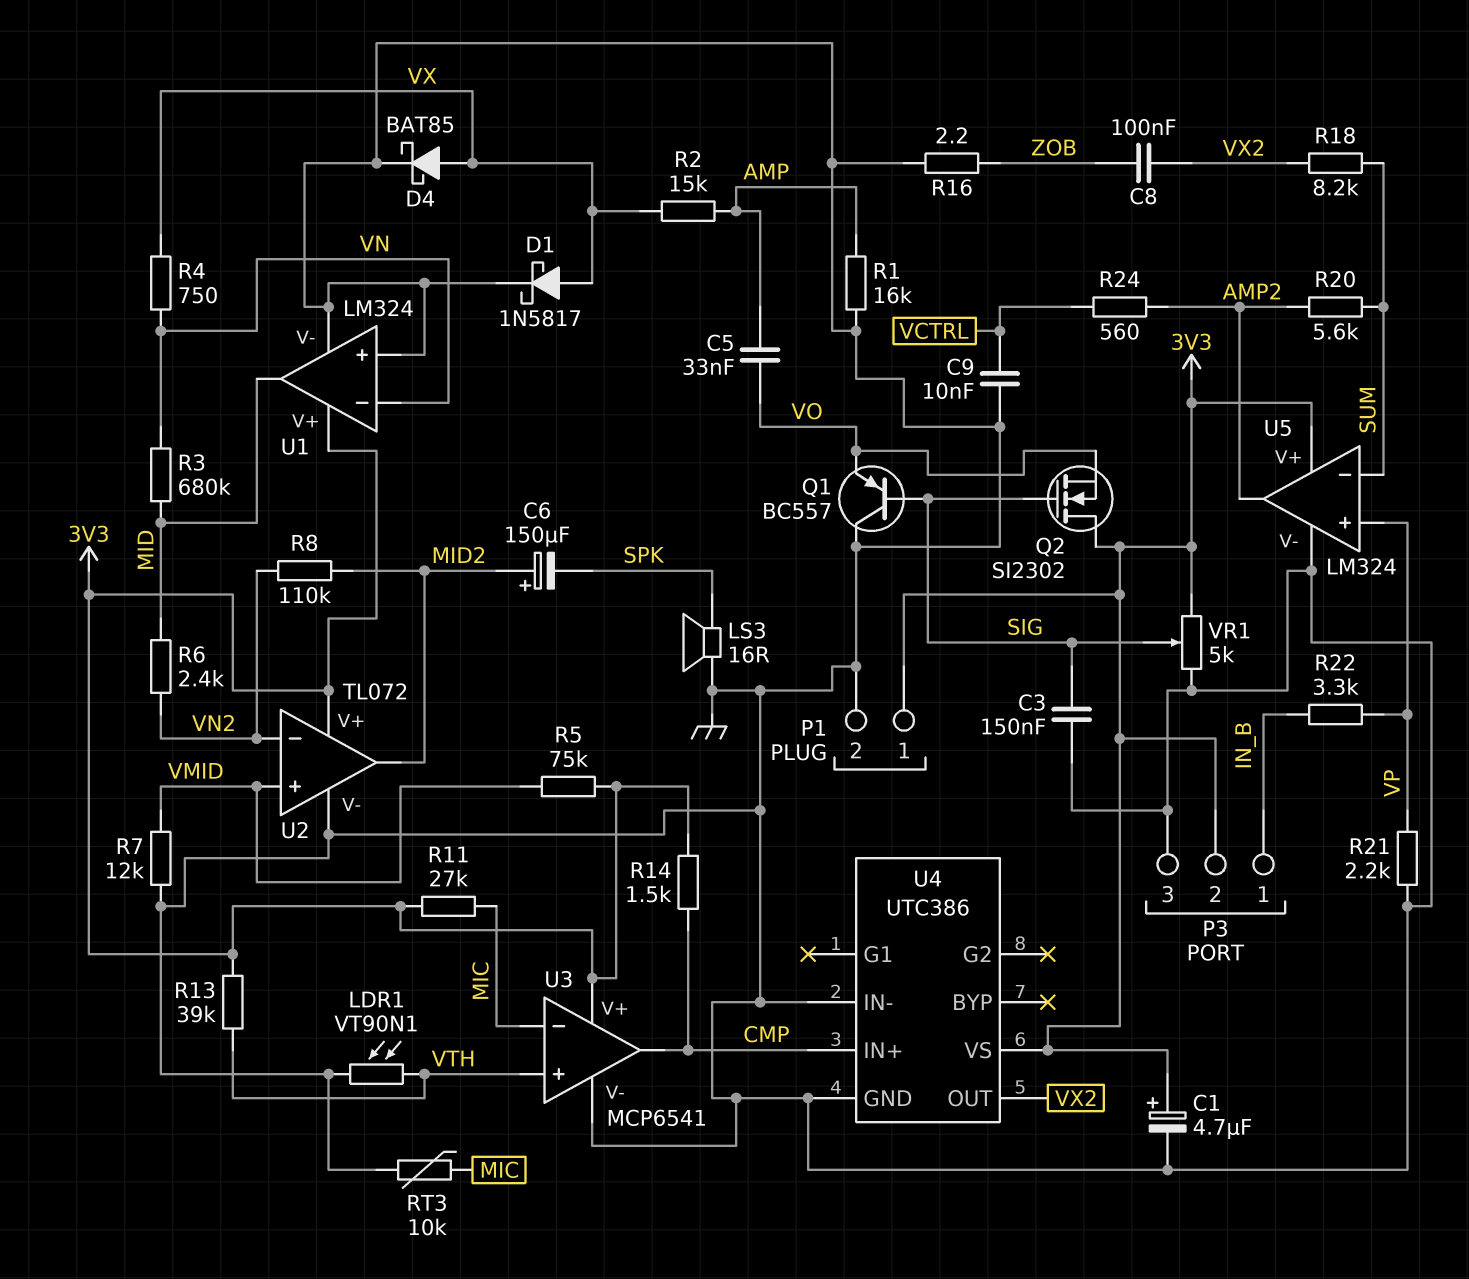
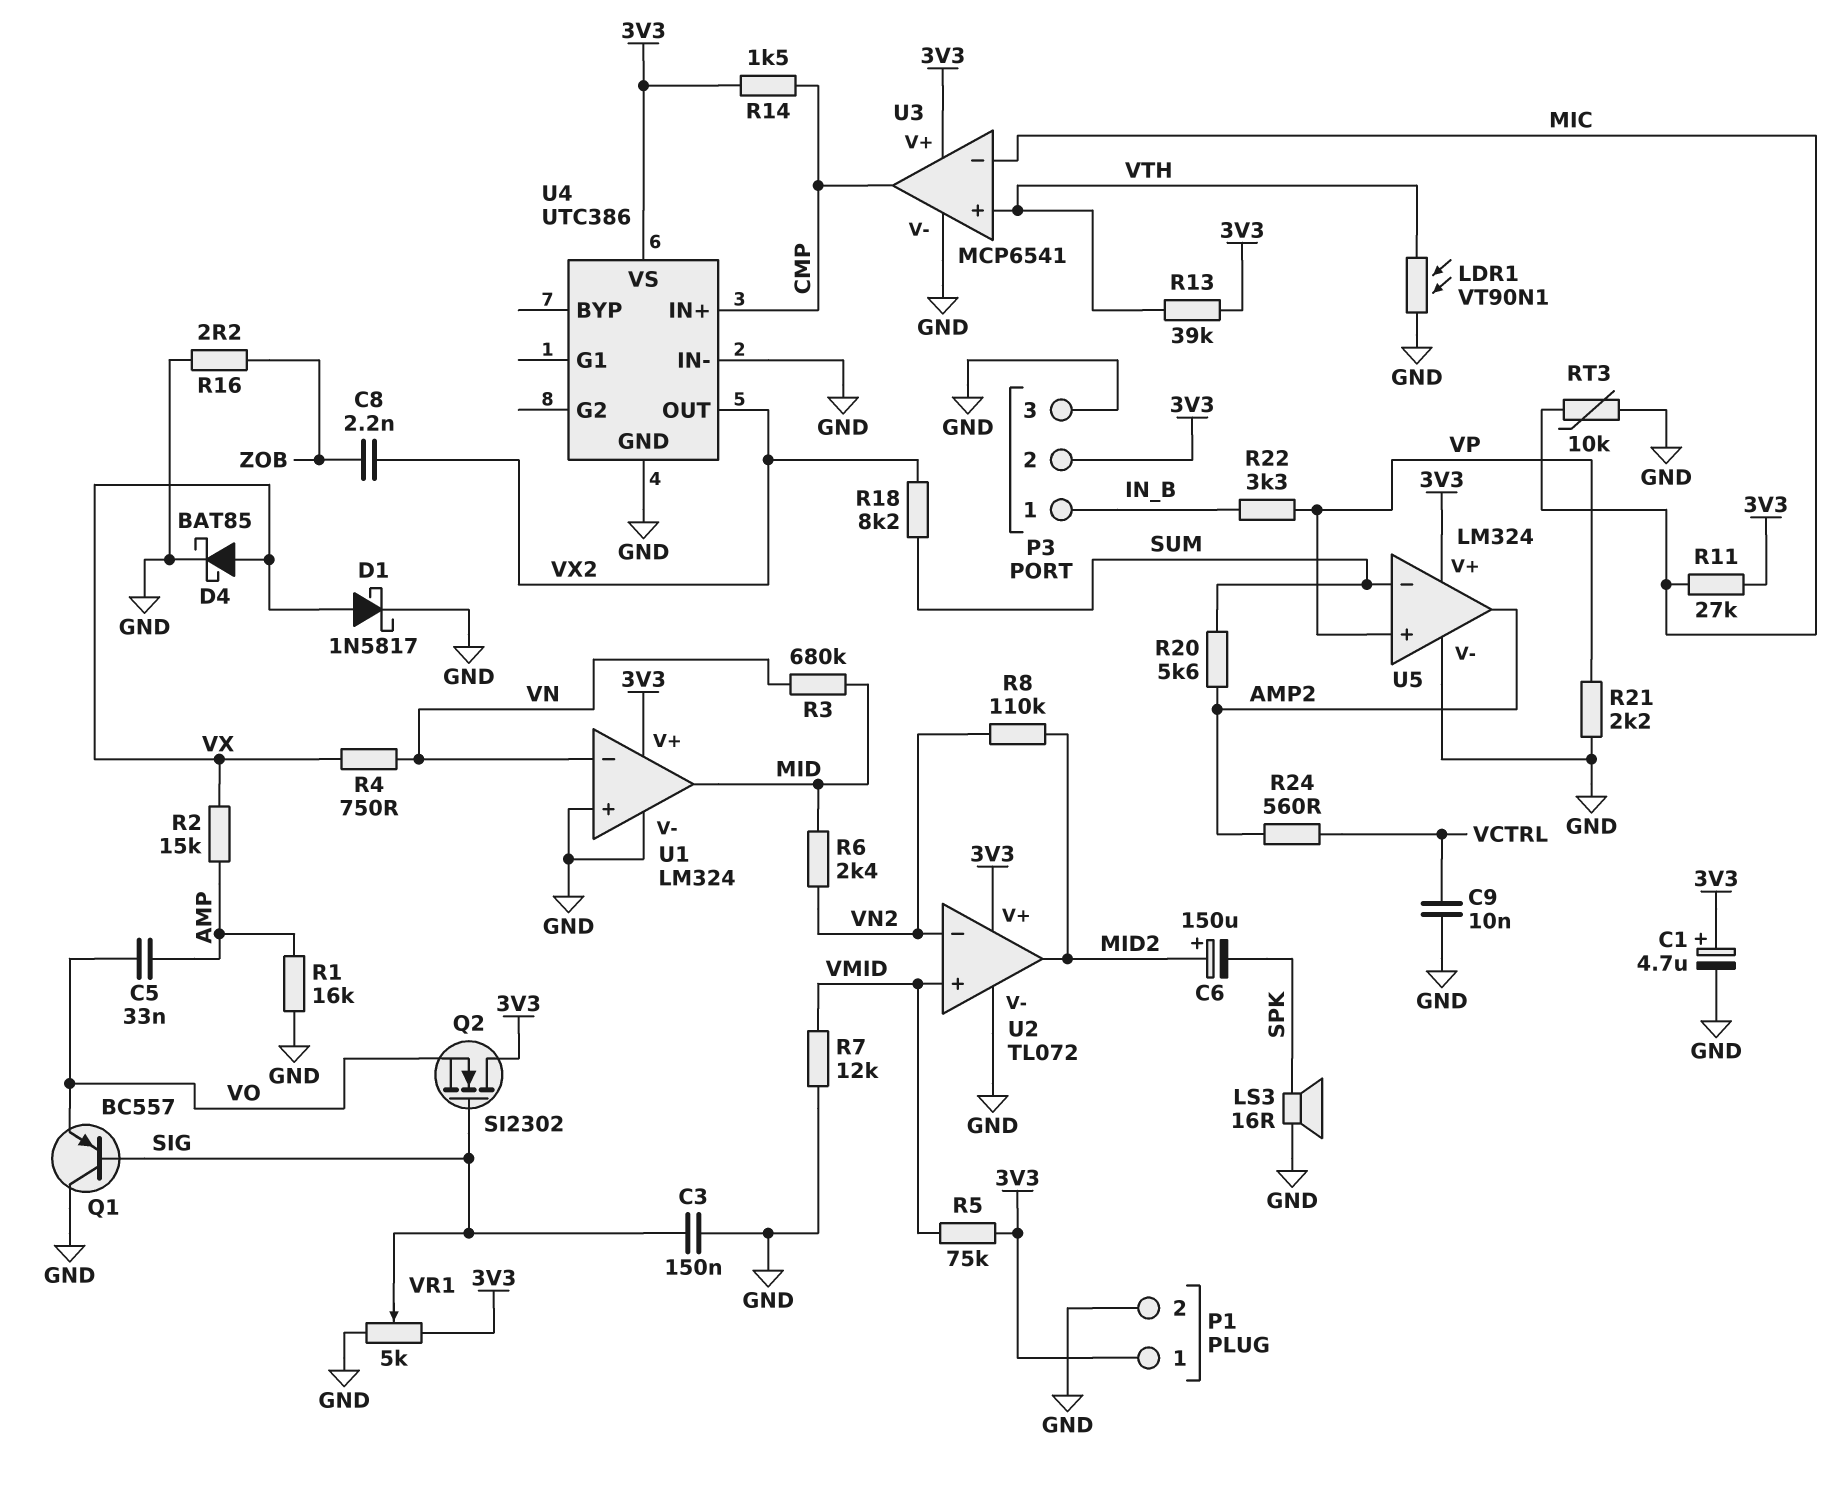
C8: 100nF (VX2, ZOB) -> 2.2nF (VX2, ZOB)

